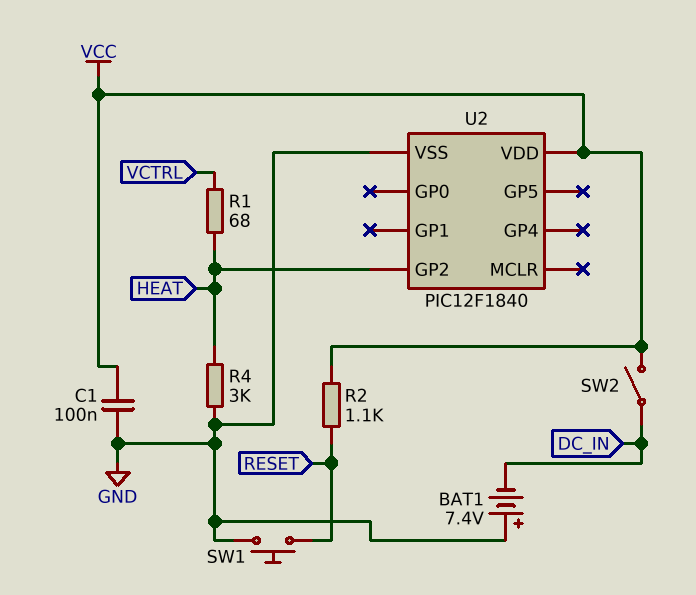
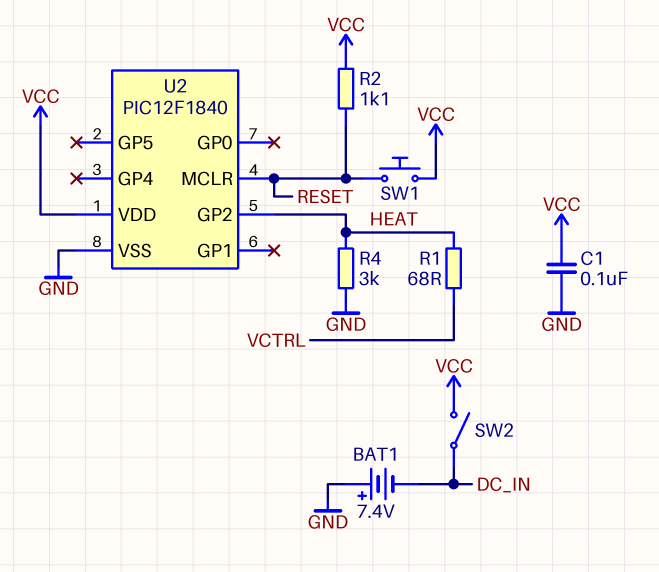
SW1: button (GND, RESET) -> button (RESET, VCC)
U2 pin MCLR: none -> RESET

